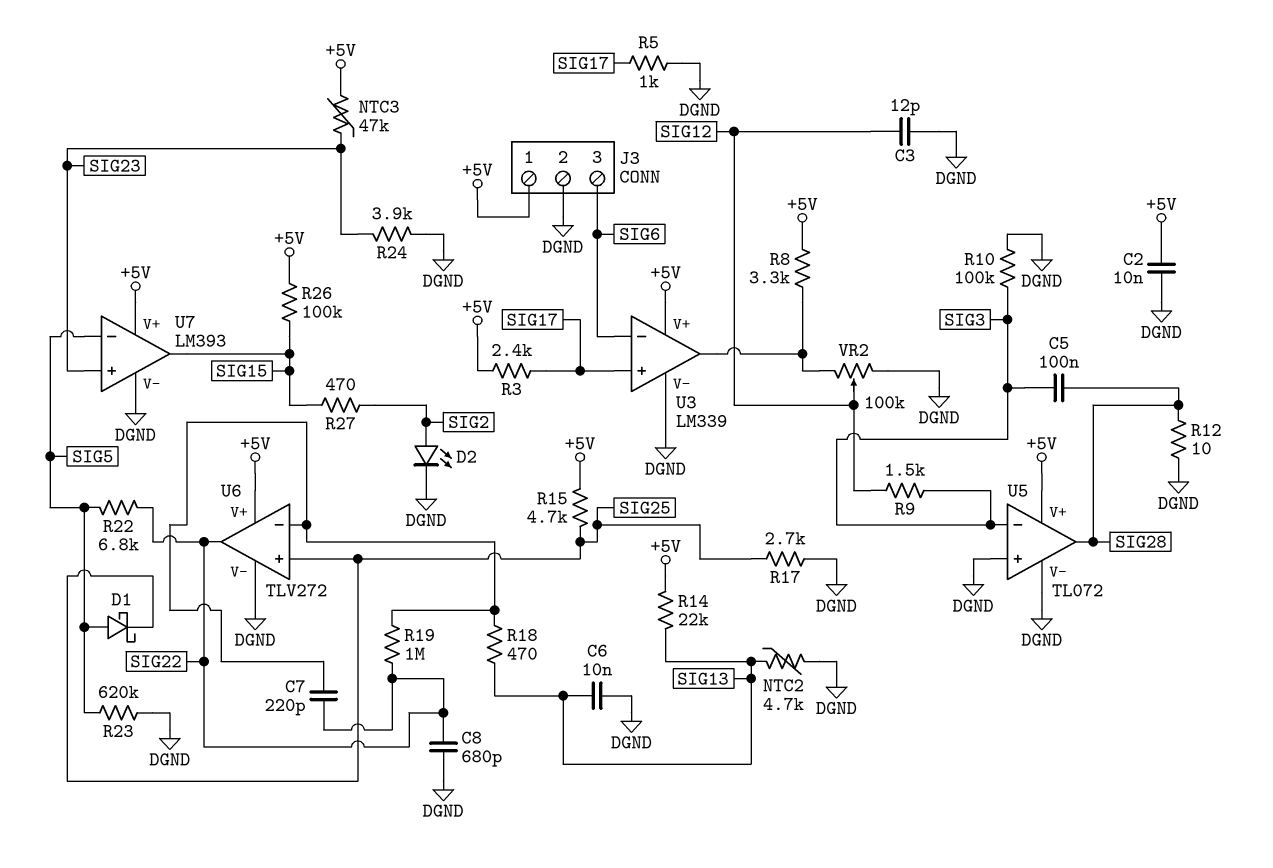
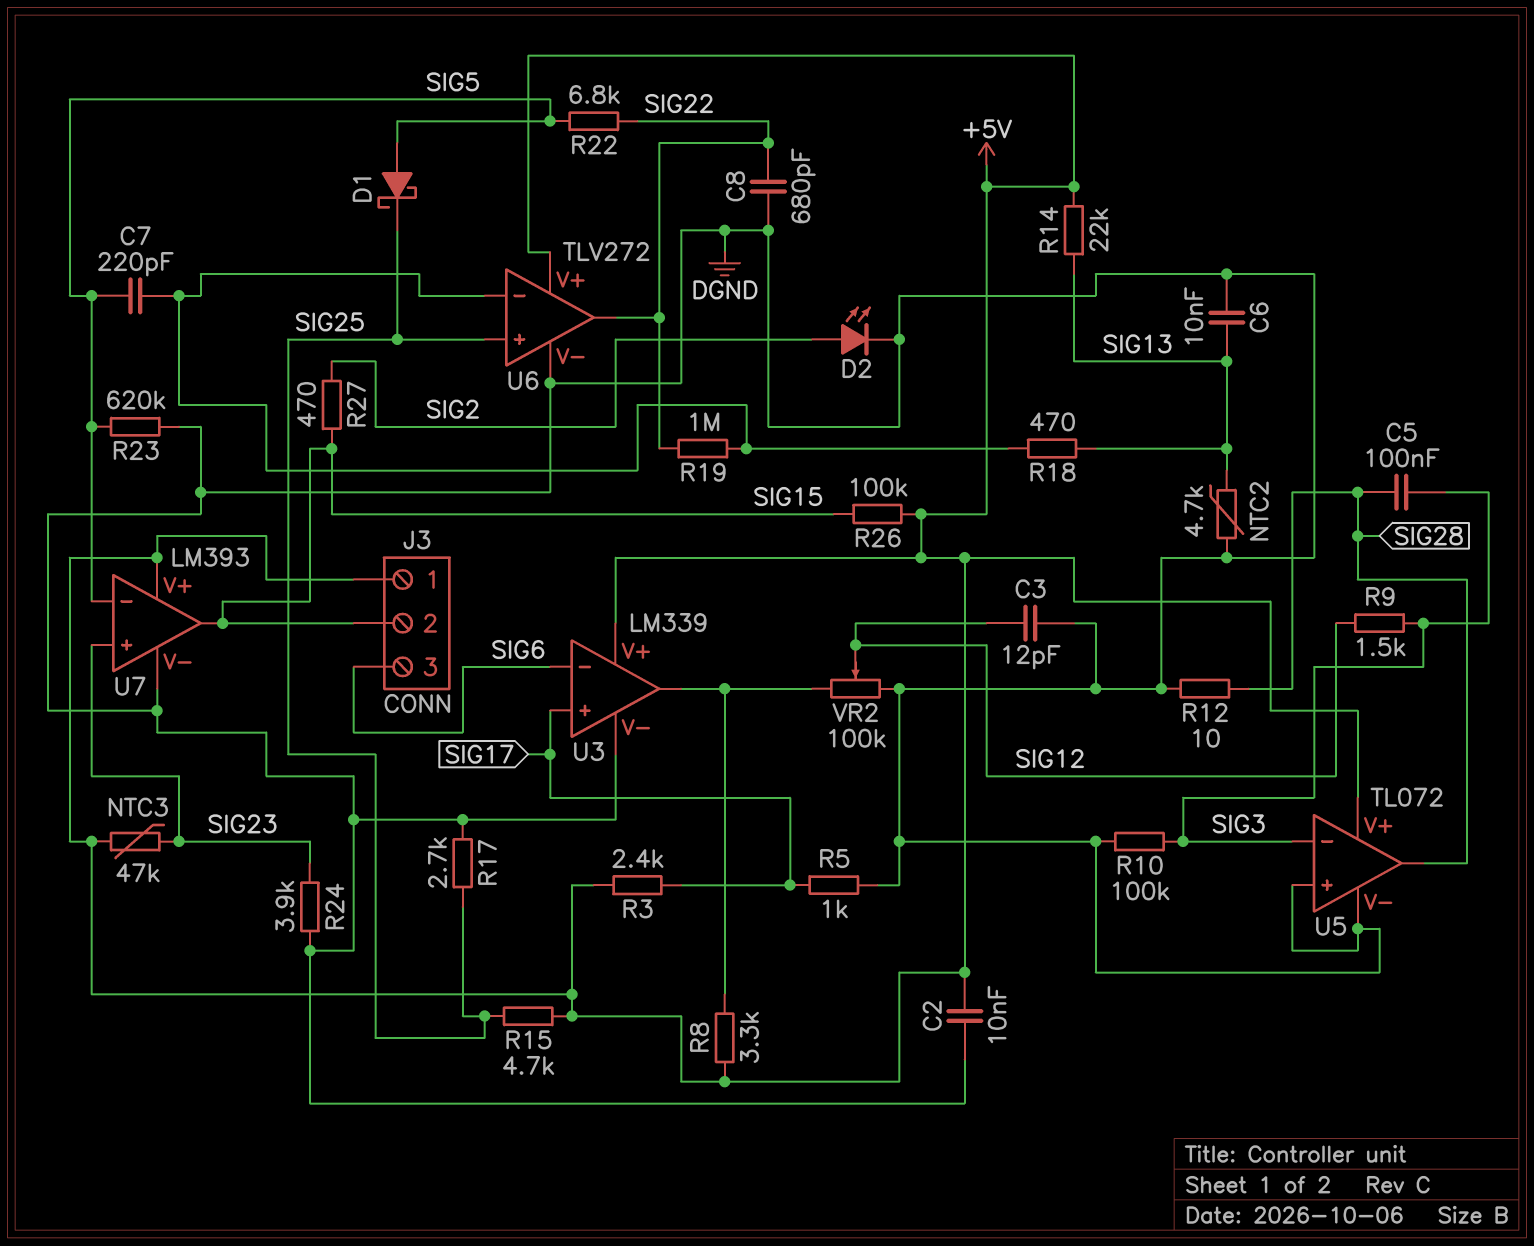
C7: 220pF (SIG22, U6/in-) -> 220pF (SIG5, U6/in-)
J3 pin 2: DGND -> SIG15

